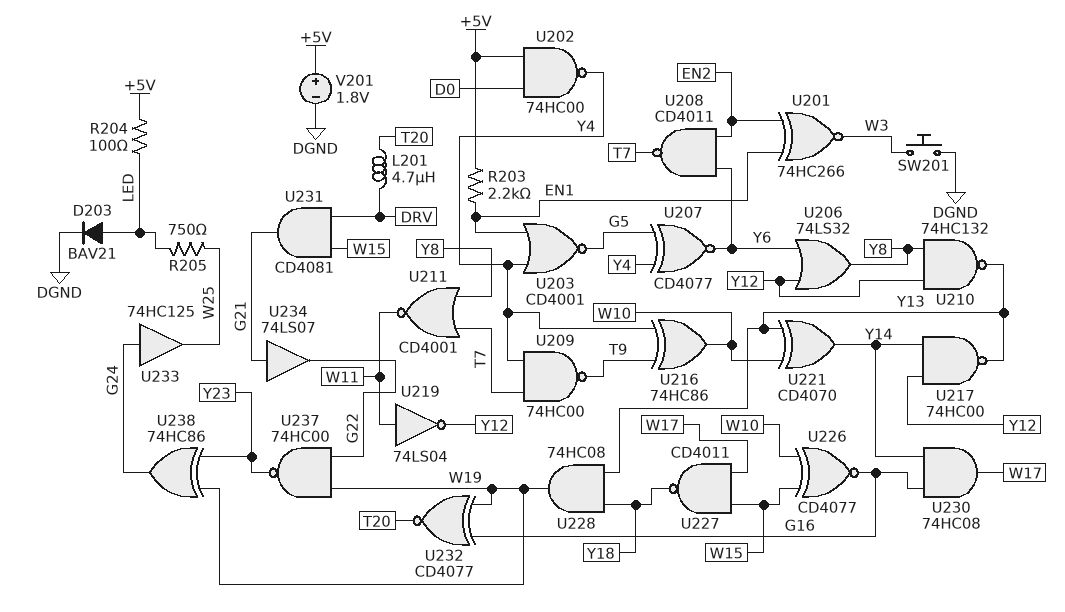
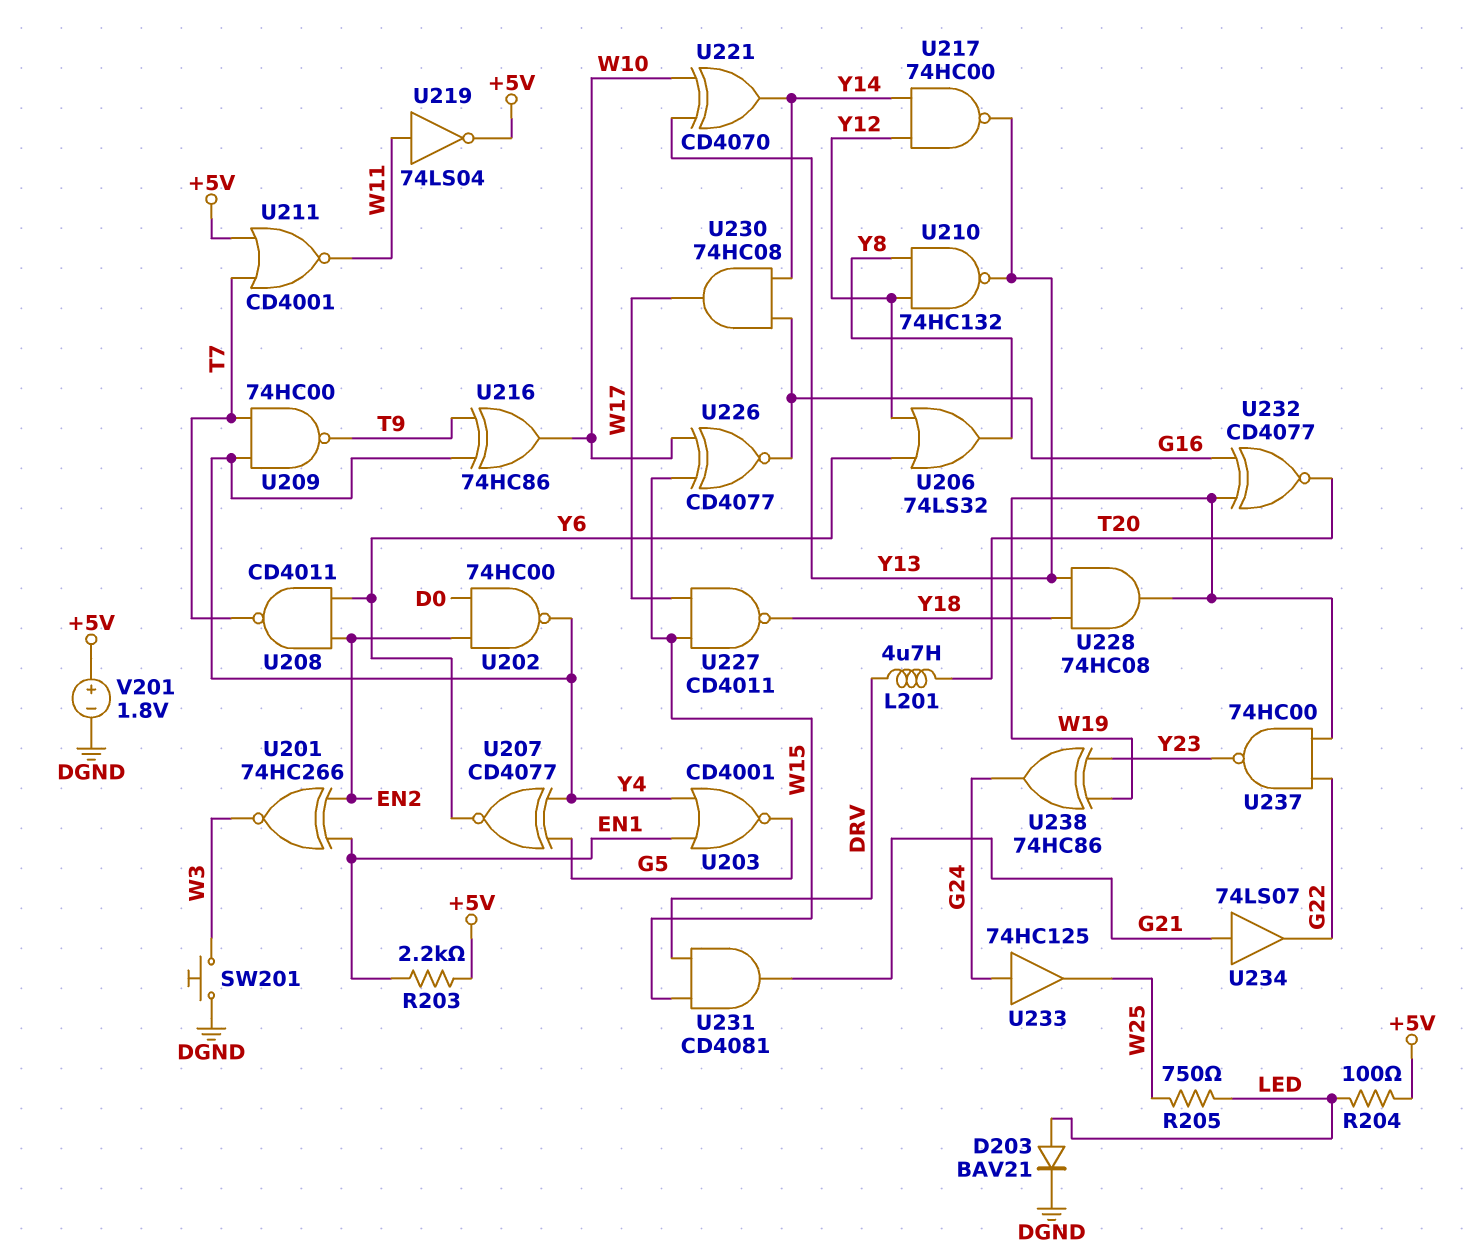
U202: NAND 74HC00 (in +5V, in D0, out Y4) -> NAND 74HC00 (in D0, in EN2, out Y4)
U211: NOR CD4001 (in T7, in Y8, out W11) -> NOR CD4001 (in +5V, in T7, out W11)
U219: NOT 74LS04 (in W11, out Y12) -> NOT 74LS04 (in W11, out +5V)

